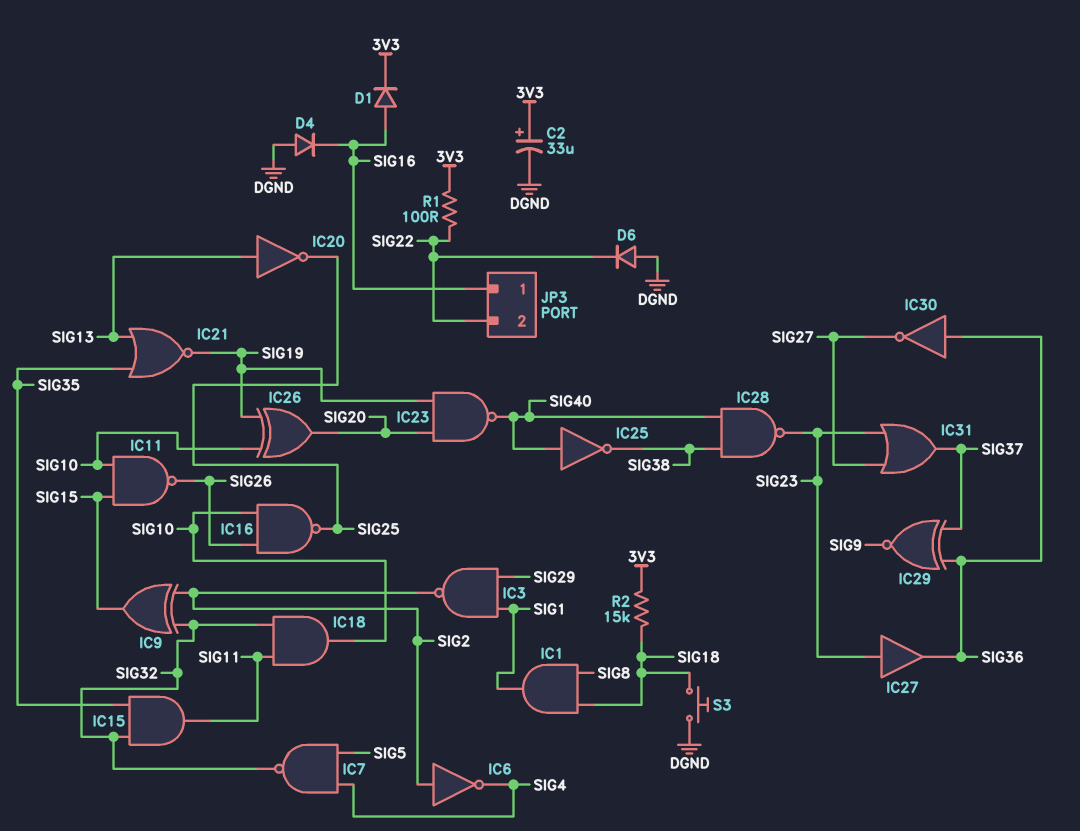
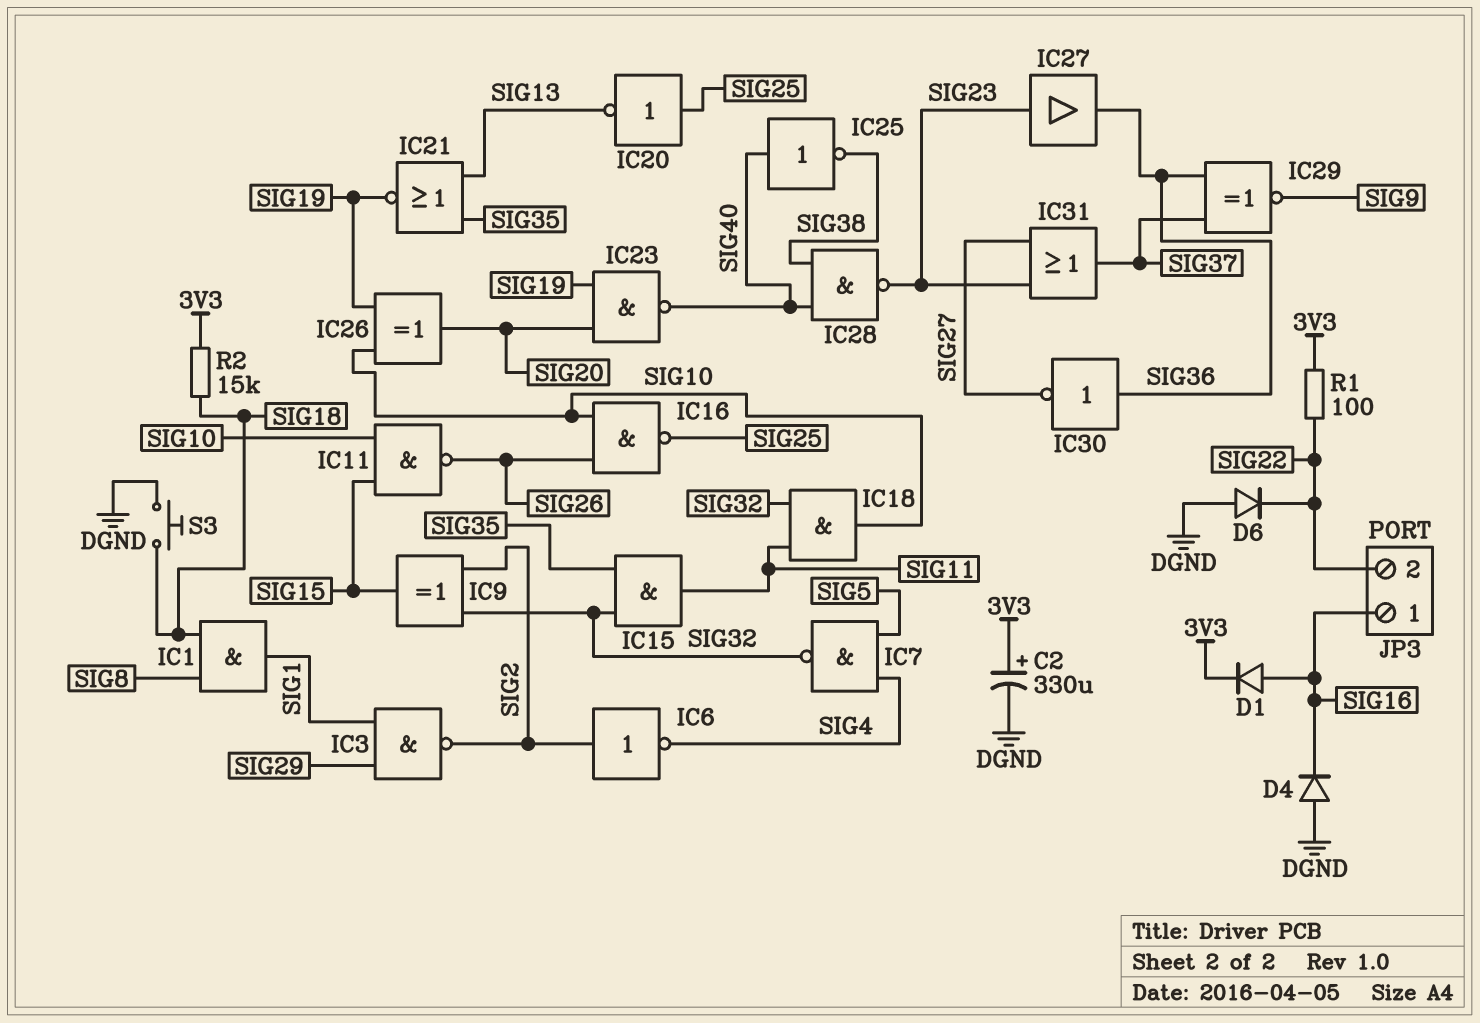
C2: 33uF (plus 3V3, minus DGND) -> 330uF (plus 3V3, minus DGND)
IC20: NOT (in SIG13, out SIG25) -> NOT (in SIG25, out SIG13)

